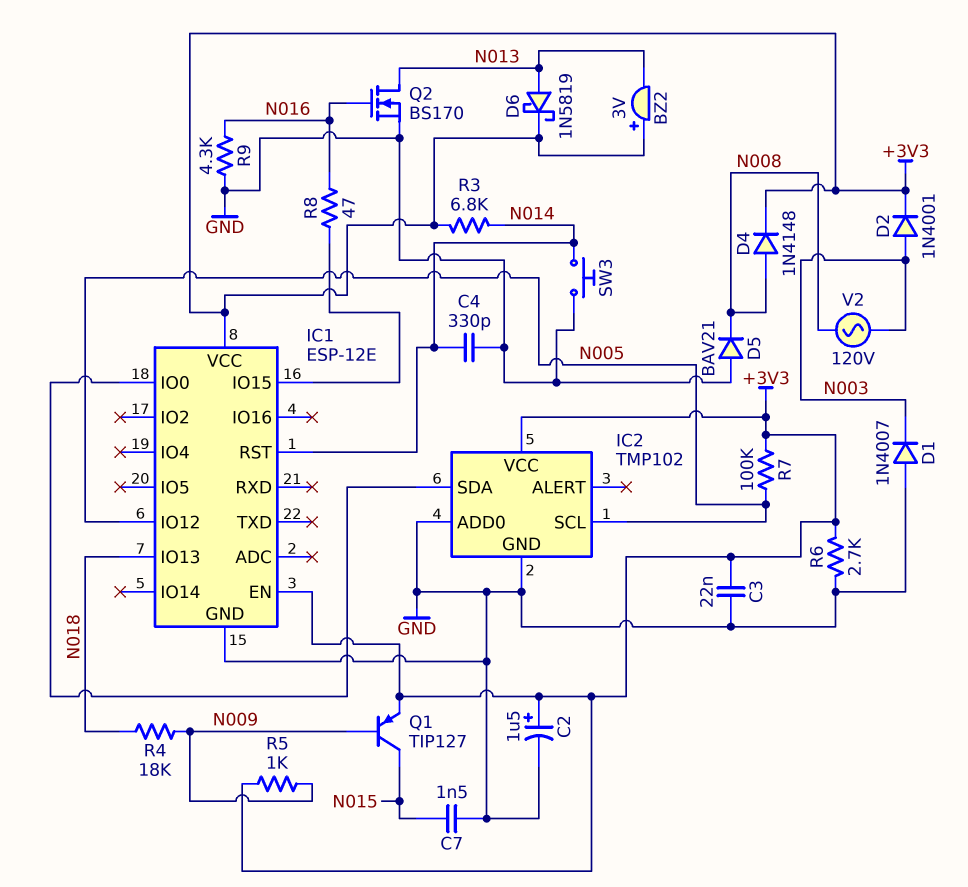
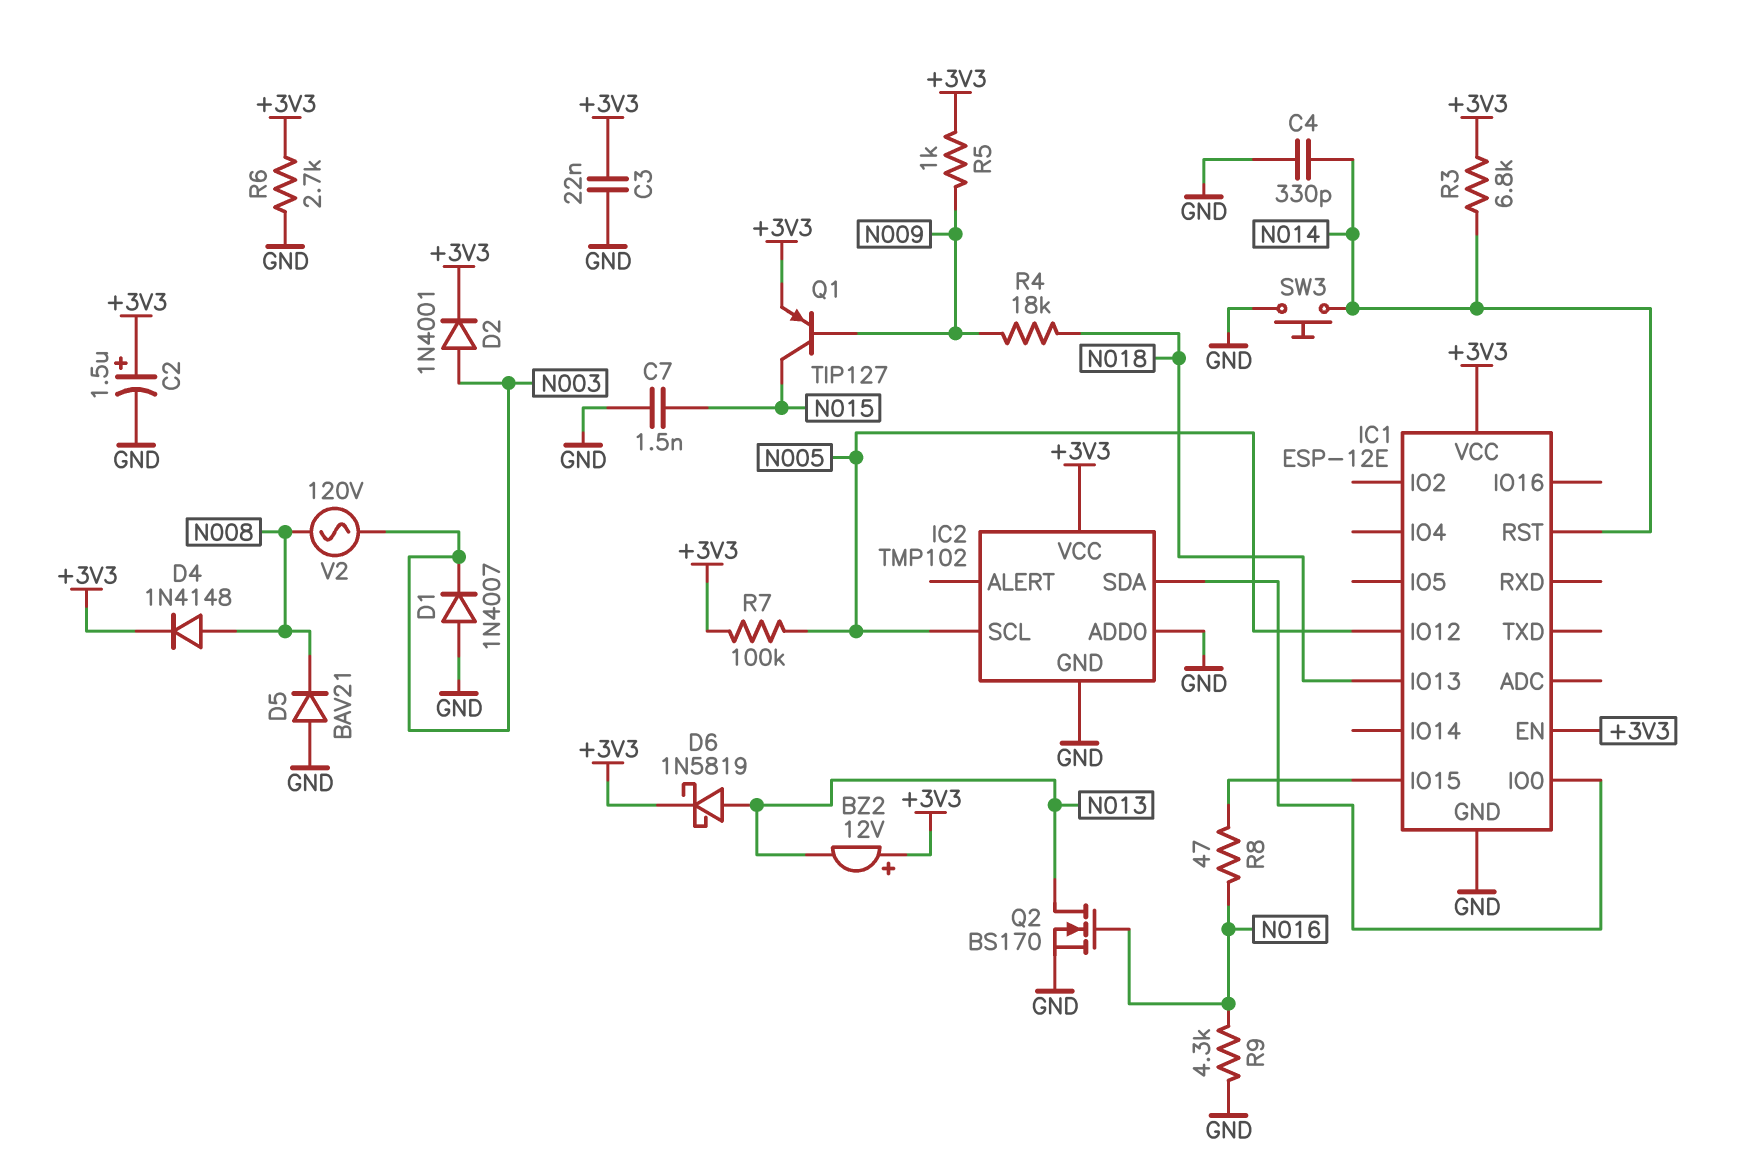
BZ2: buzzer 3V (plus +3V3, minus N013) -> buzzer 12V (plus +3V3, minus N013)

